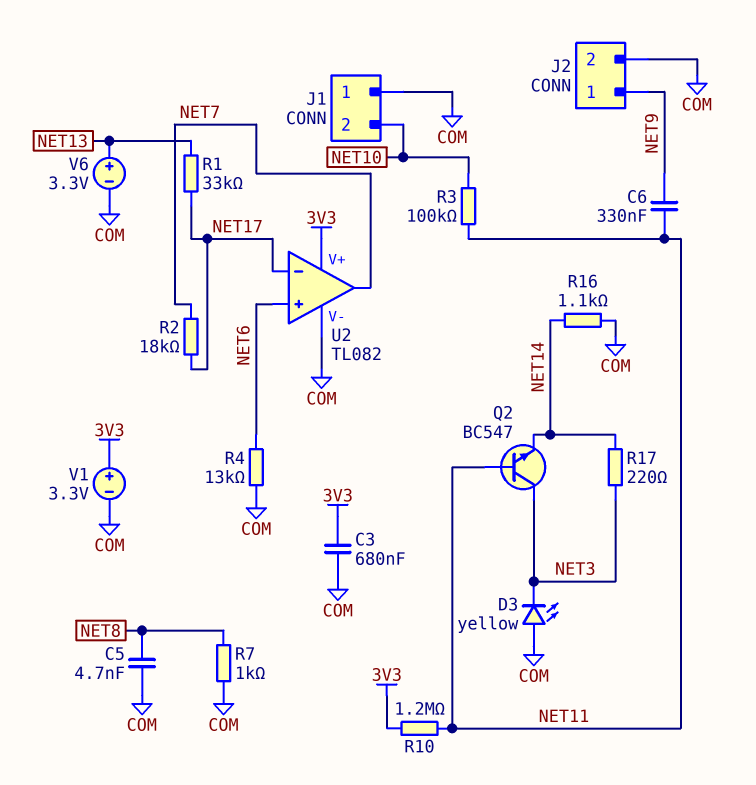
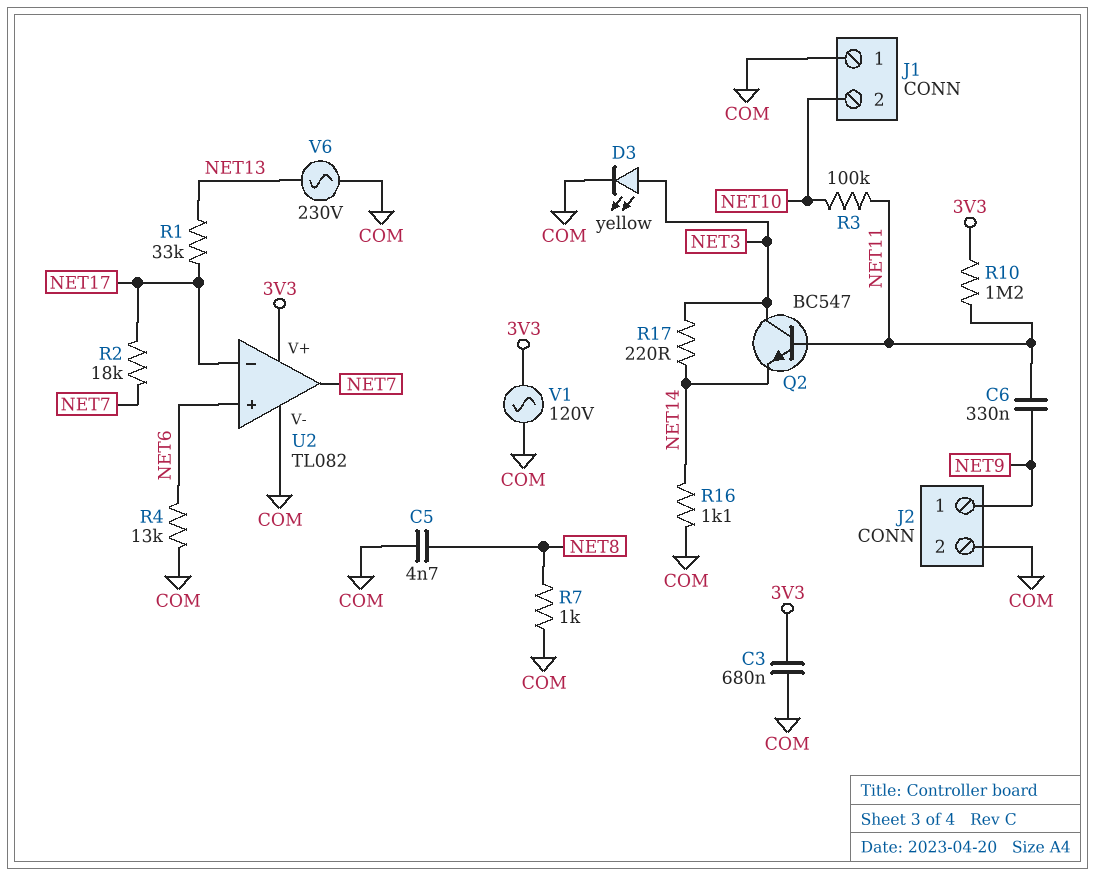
D3: LED yellow (A COM, K NET3) -> LED yellow (A NET3, K COM)
V1: 3.3V (plus 3V3, minus COM) -> AC 120V (3V3, COM)
V6: 3.3V (plus NET13, minus COM) -> AC 230V (COM, NET13)

